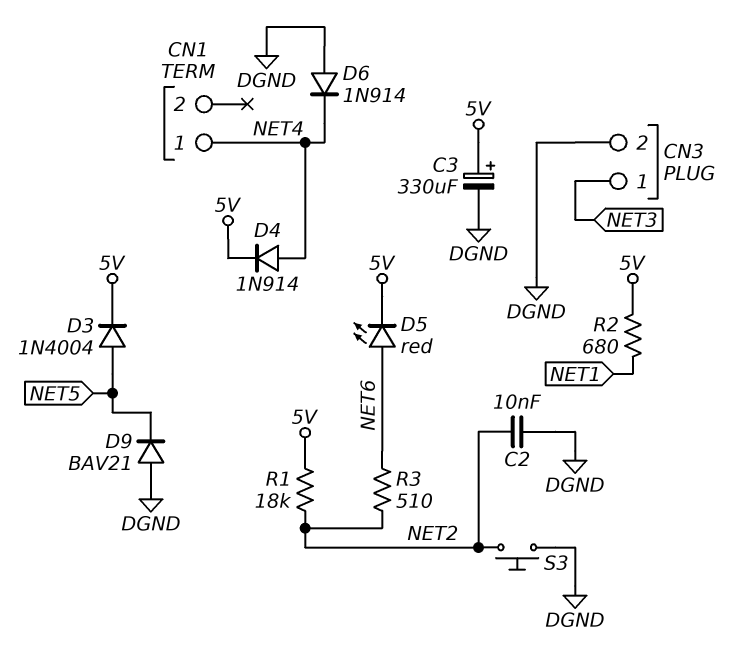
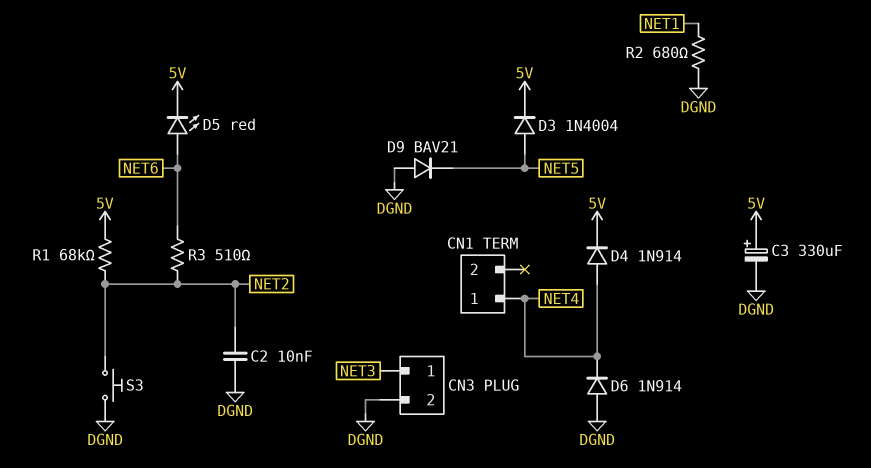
R1: 18k (5V, NET2) -> 68k (5V, NET2)
R2: 680 (5V, NET1) -> 680 (DGND, NET1)

